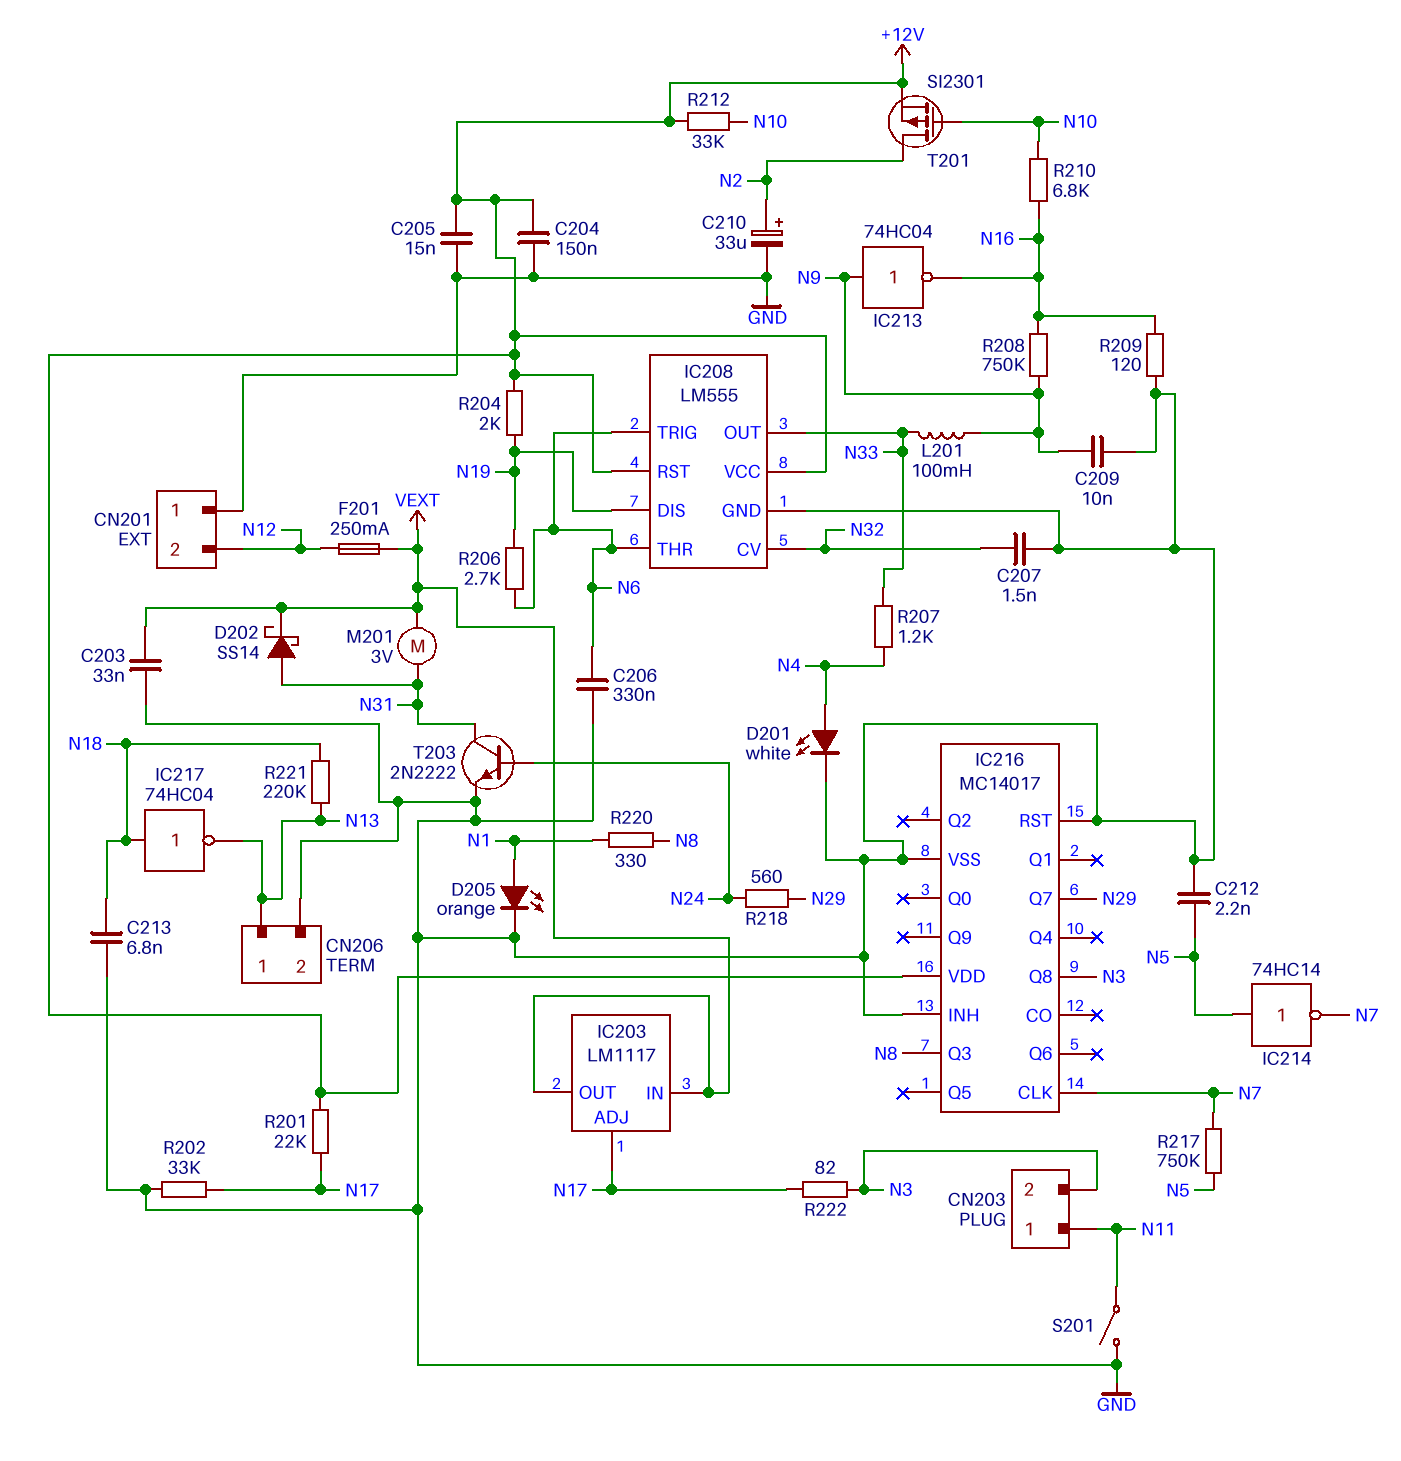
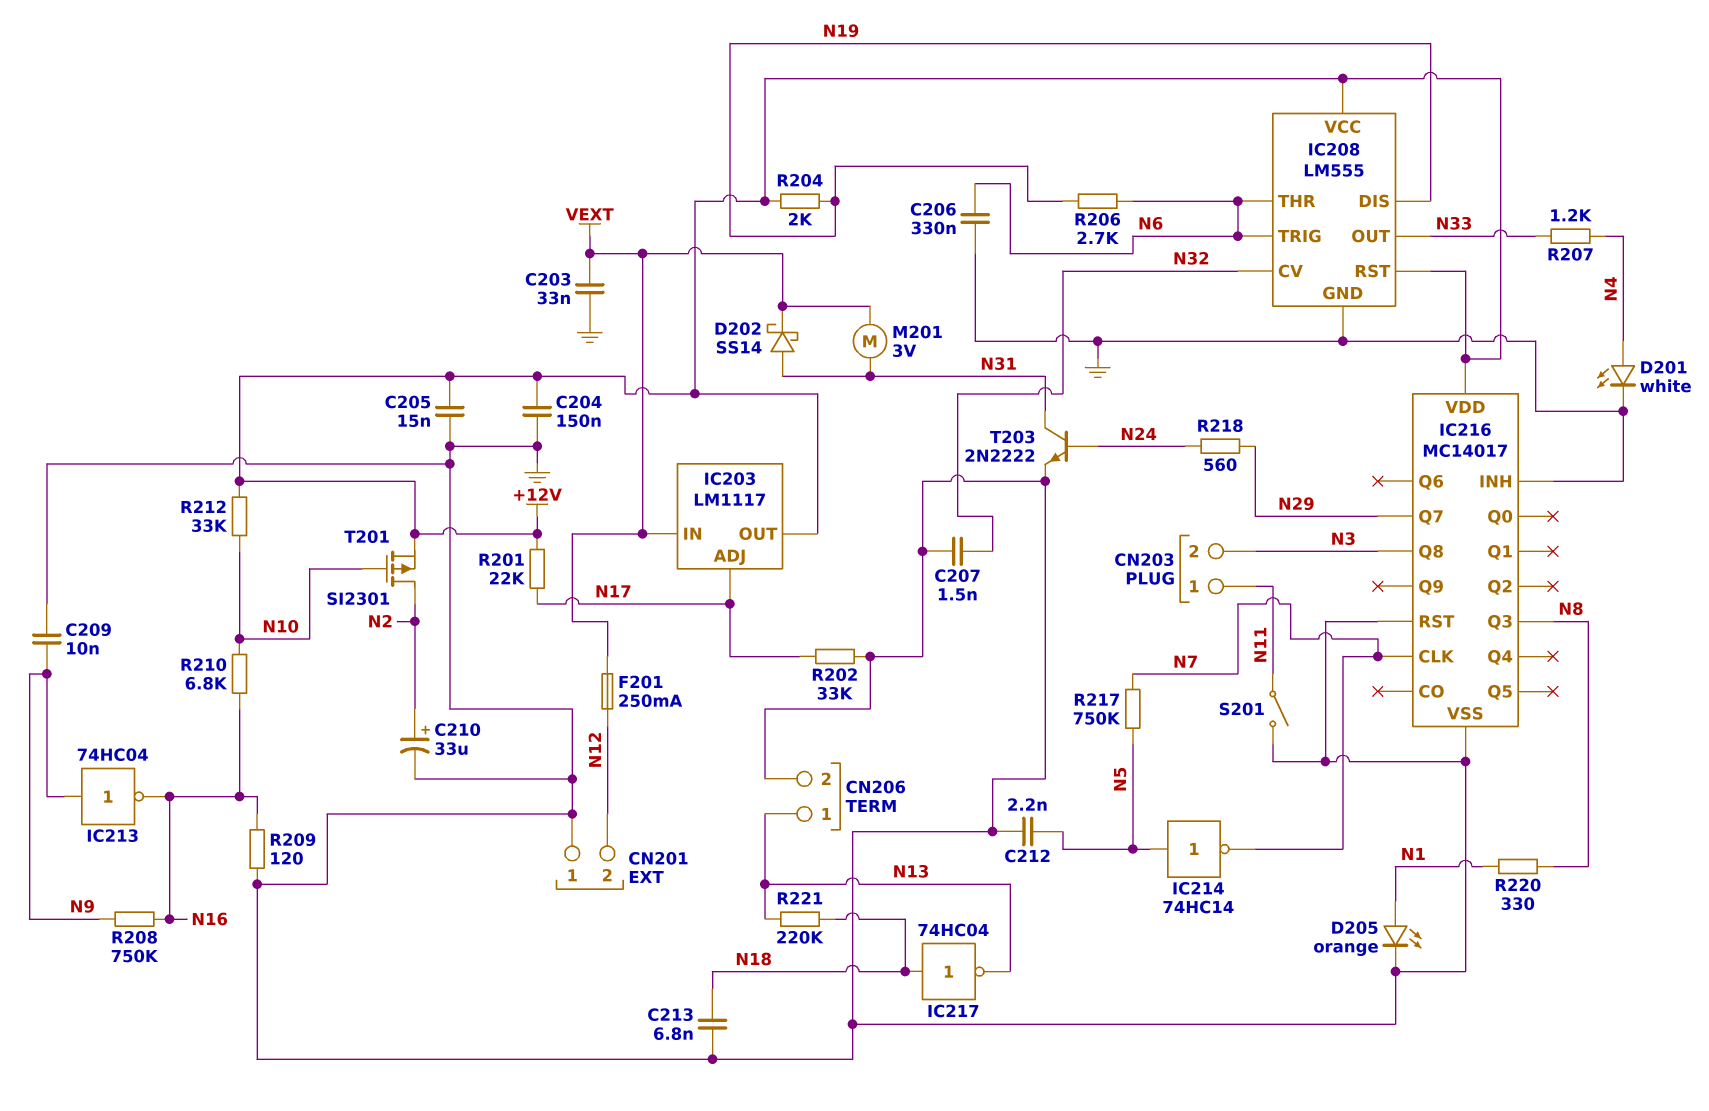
IC203 pin OUT: VEXT -> +12V
L201: 100mH (N9, N33) -> none
R222: 82 (N3, N17) -> none

